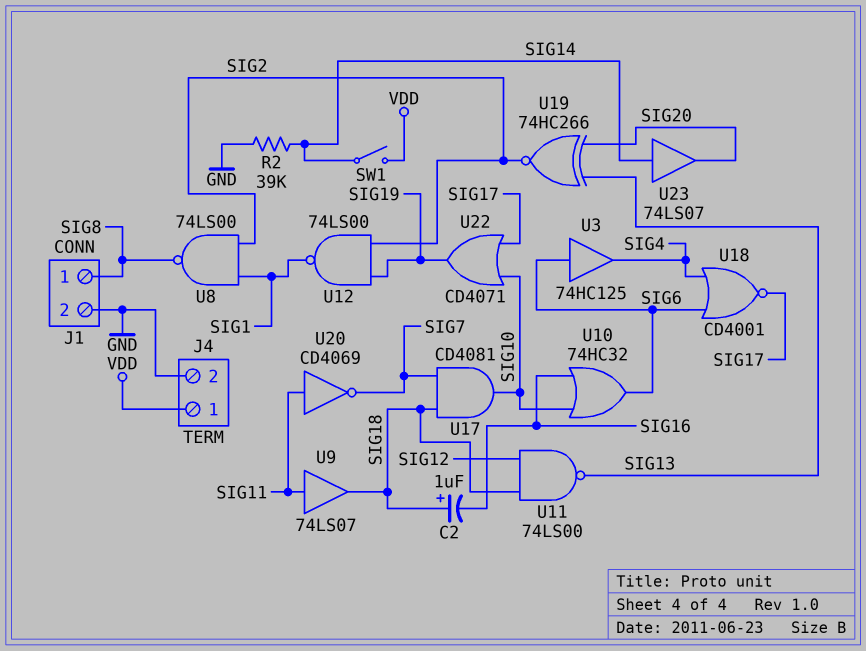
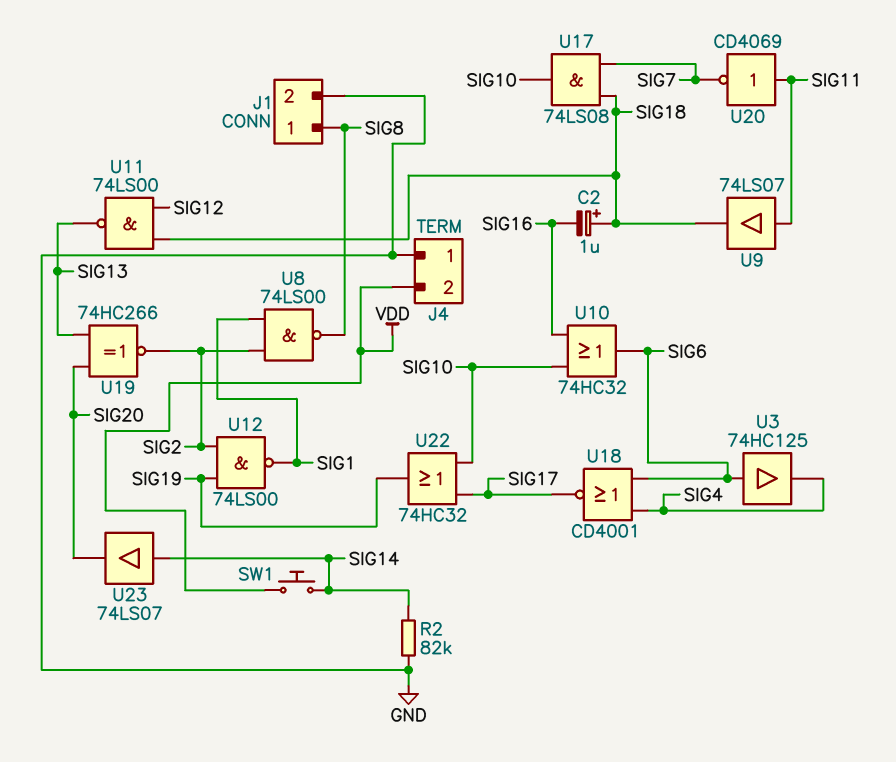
J4 pin 1: VDD -> GND
J4 pin 2: GND -> VDD
R2: 39k (GND, SIG14) -> 82k (GND, SIG14)
SW1: switch (SIG14, VDD) -> button (SIG14, VDD)
U17: AND CD4081 (in SIG7, in SIG18, out SIG10) -> AND 74LS08 (in SIG7, in SIG18, out SIG10)
U22: OR CD4071 (in SIG10, in SIG17, out SIG19) -> OR 74HC32 (in SIG10, in SIG17, out SIG19)

